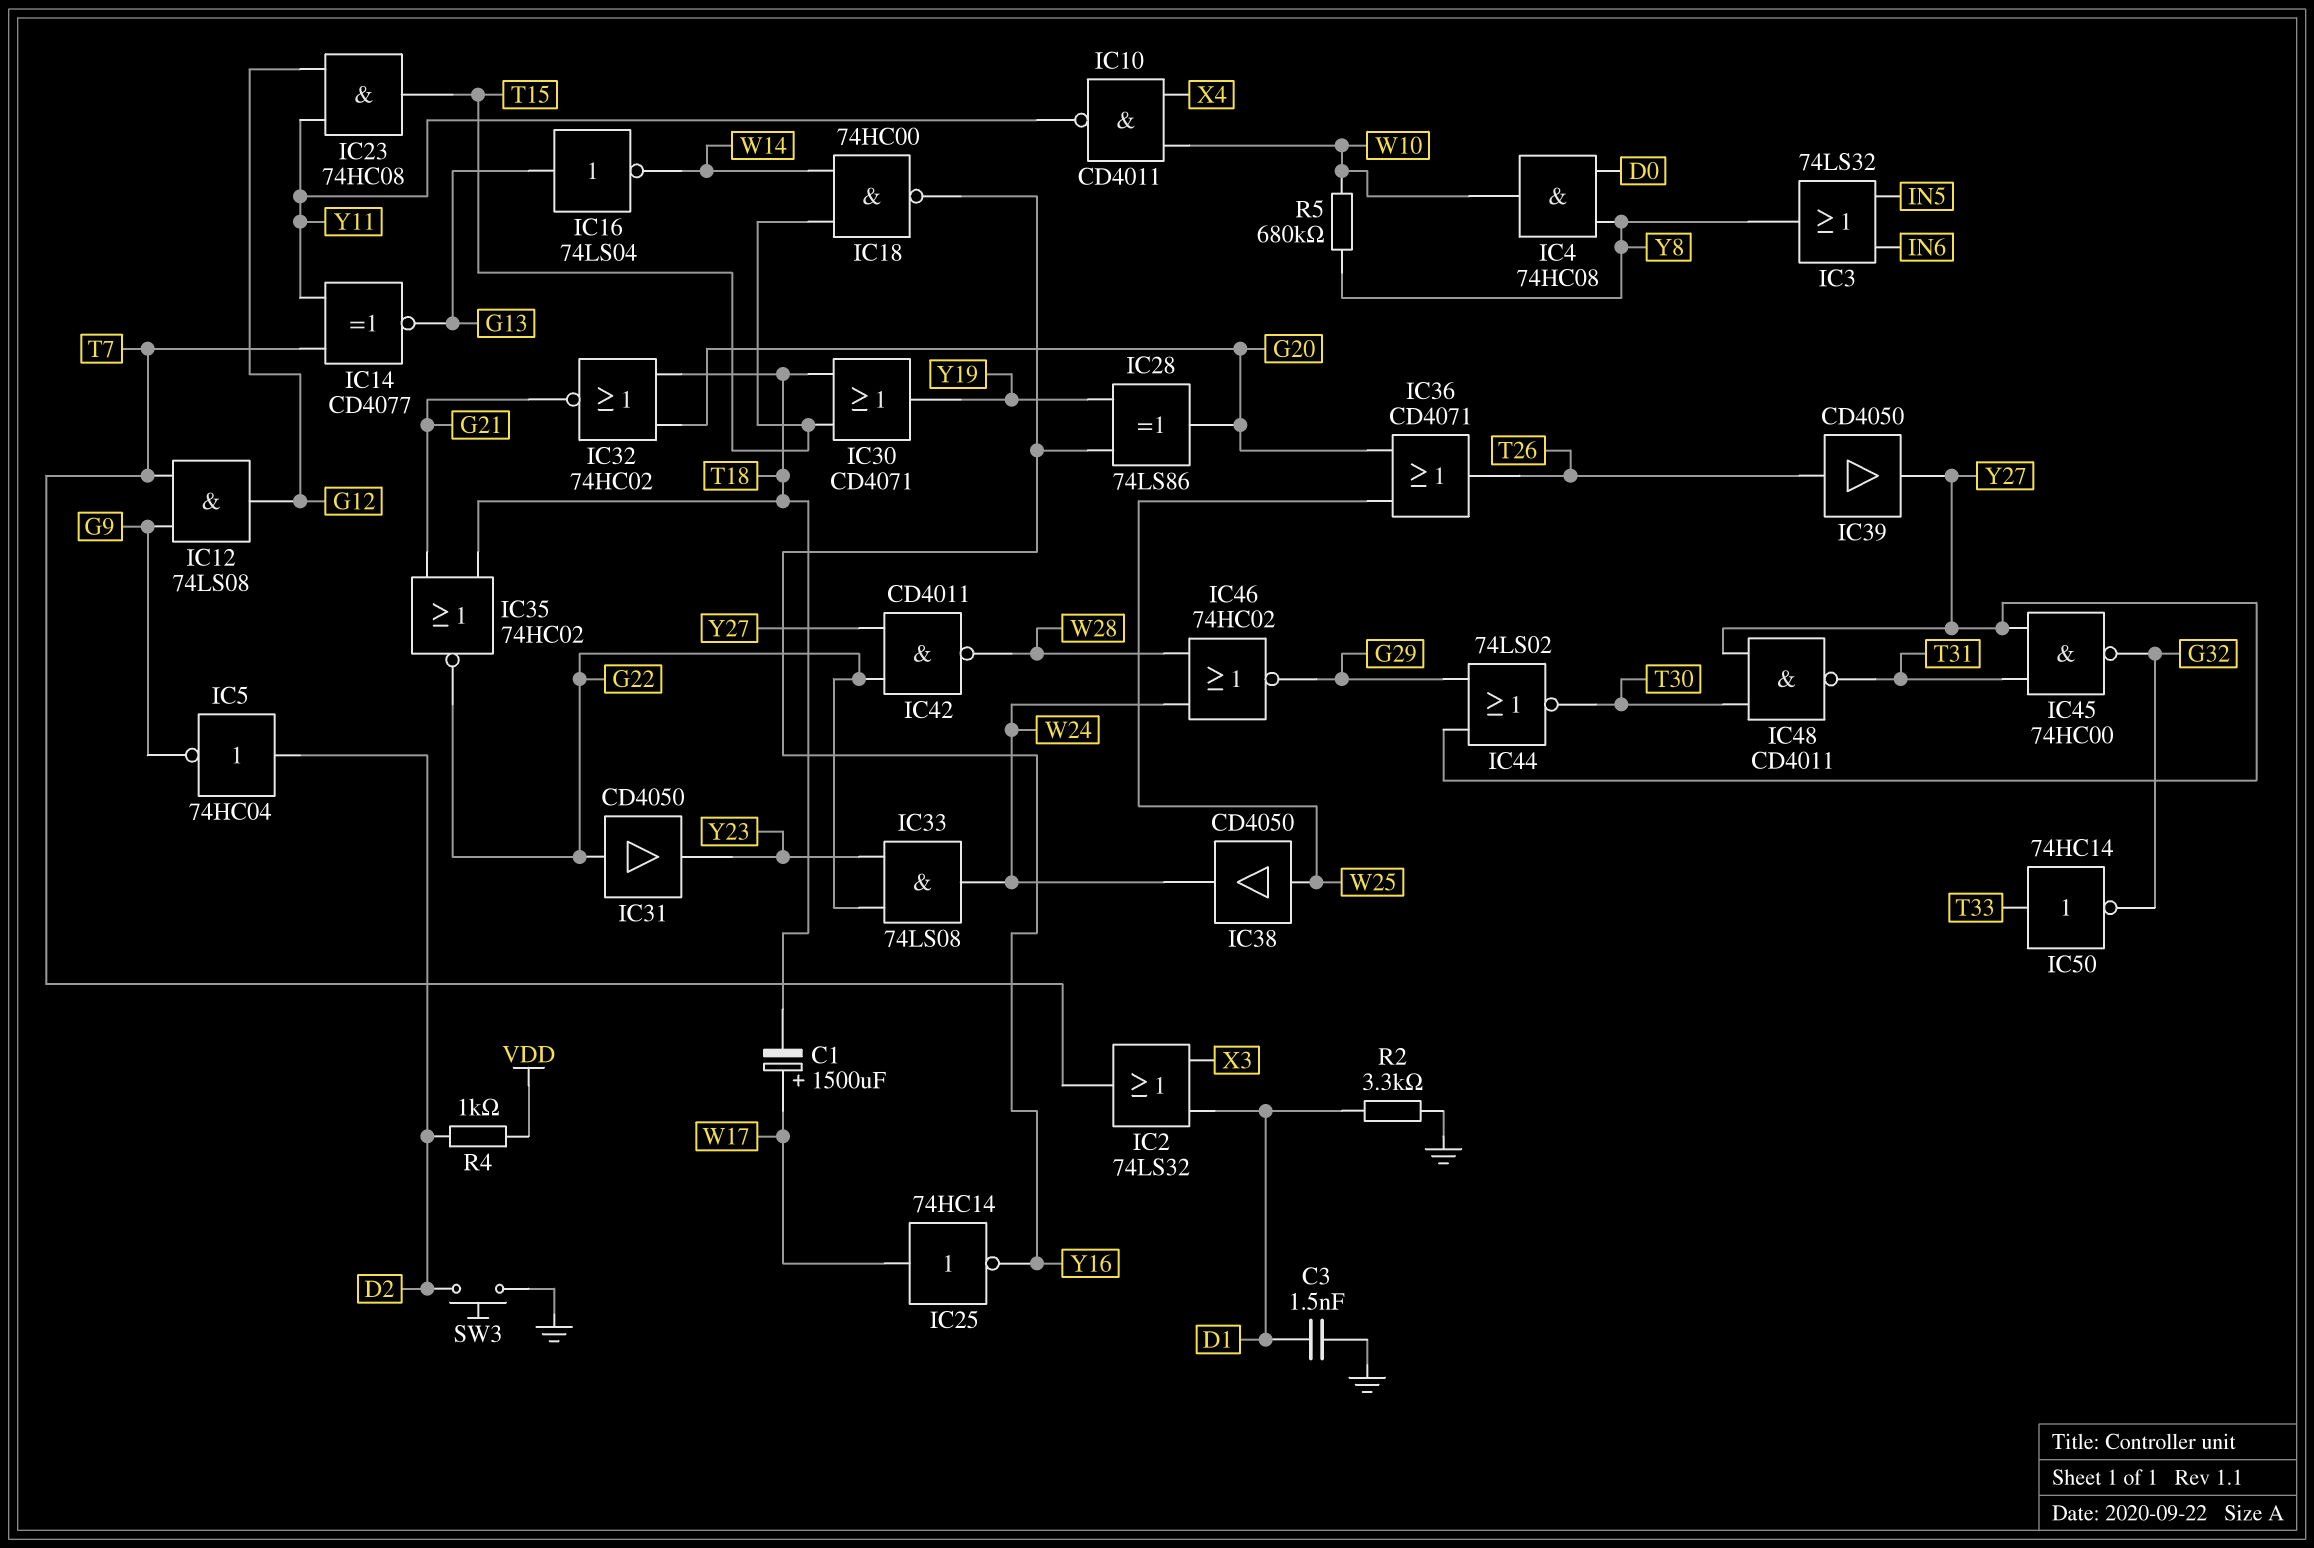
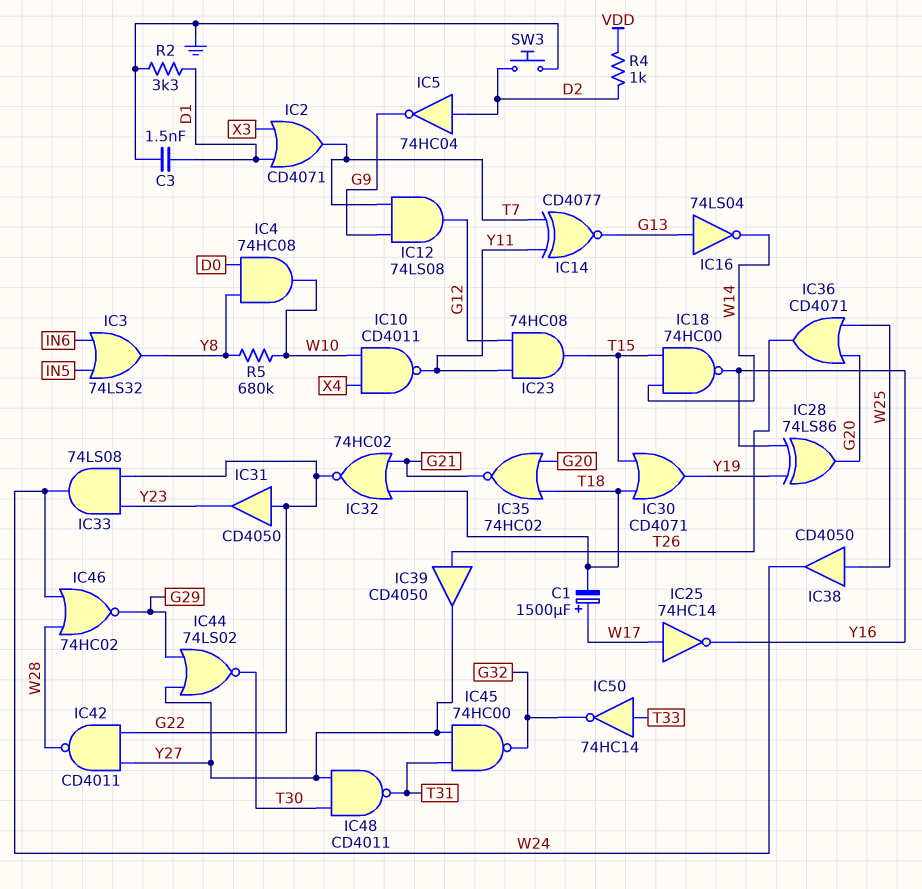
IC2: OR 74LS32 (in D1, in X3, out T7) -> OR CD4071 (in D1, in X3, out T7)
IC32: NOR 74HC02 (in G20, in T18, out G21) -> NOR 74HC02 (in G21, in T18, out G22)
IC35: NOR 74HC02 (in G21, in T18, out G22) -> NOR 74HC02 (in G20, in T18, out G21)

